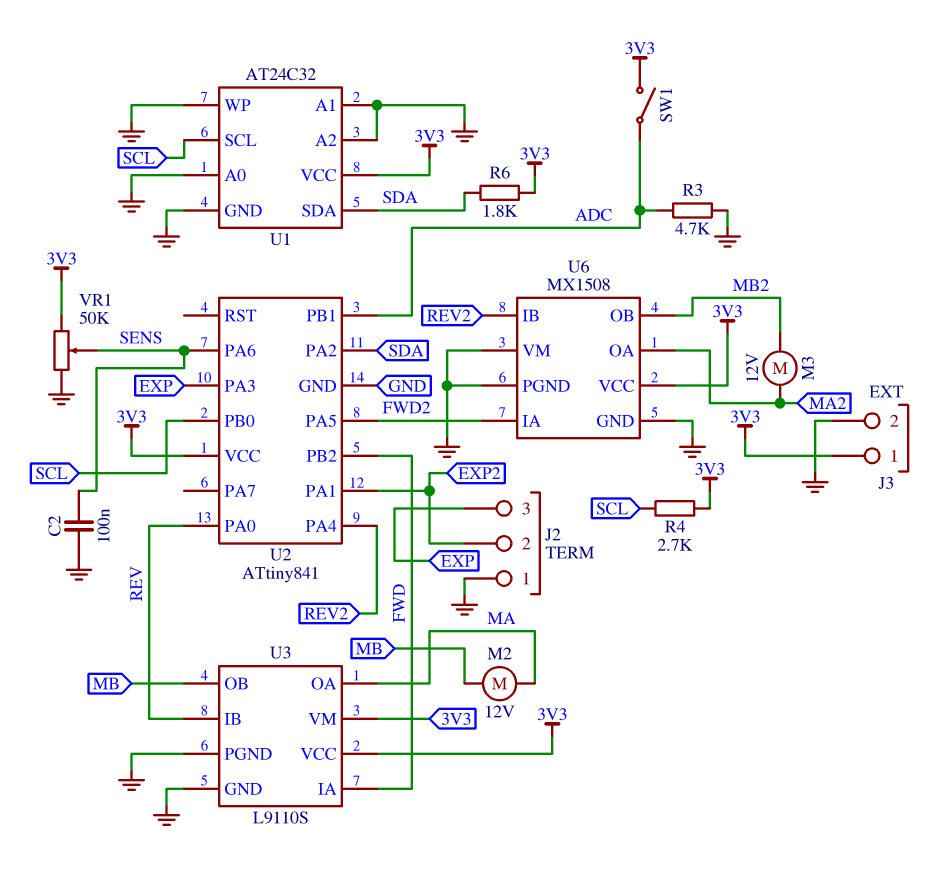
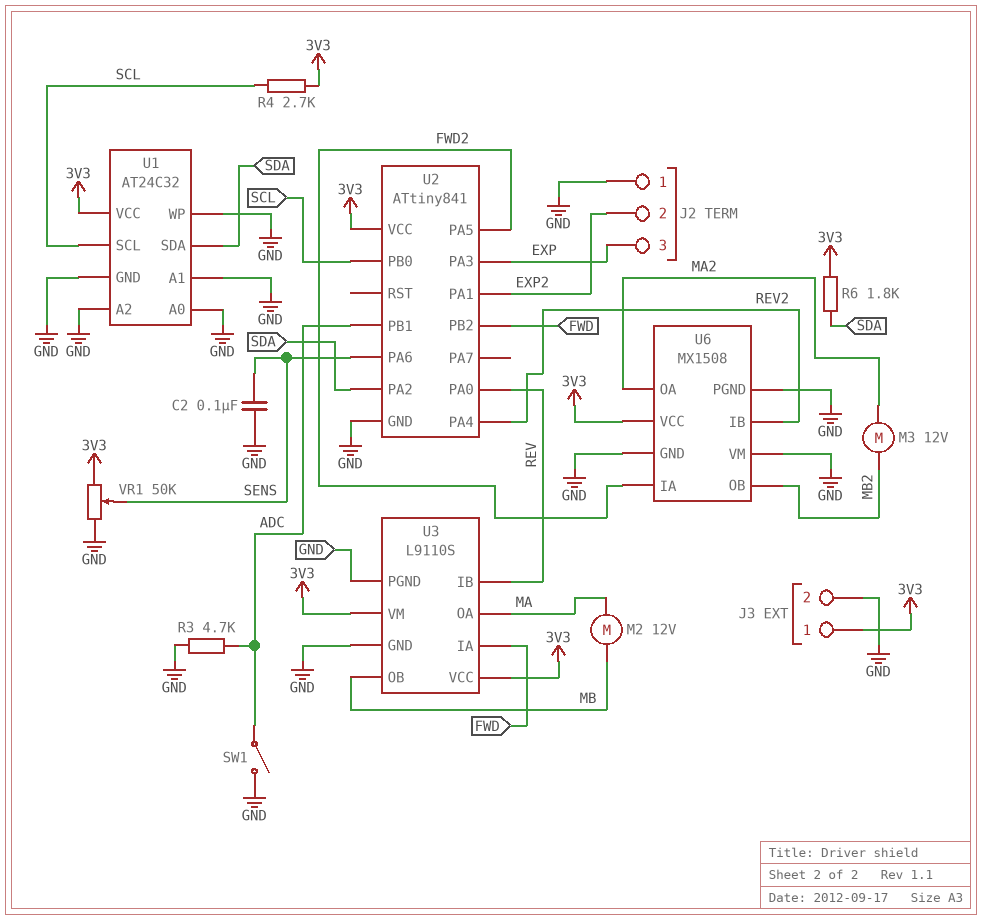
SW1: switch (3V3, ADC) -> switch (ADC, GND)

